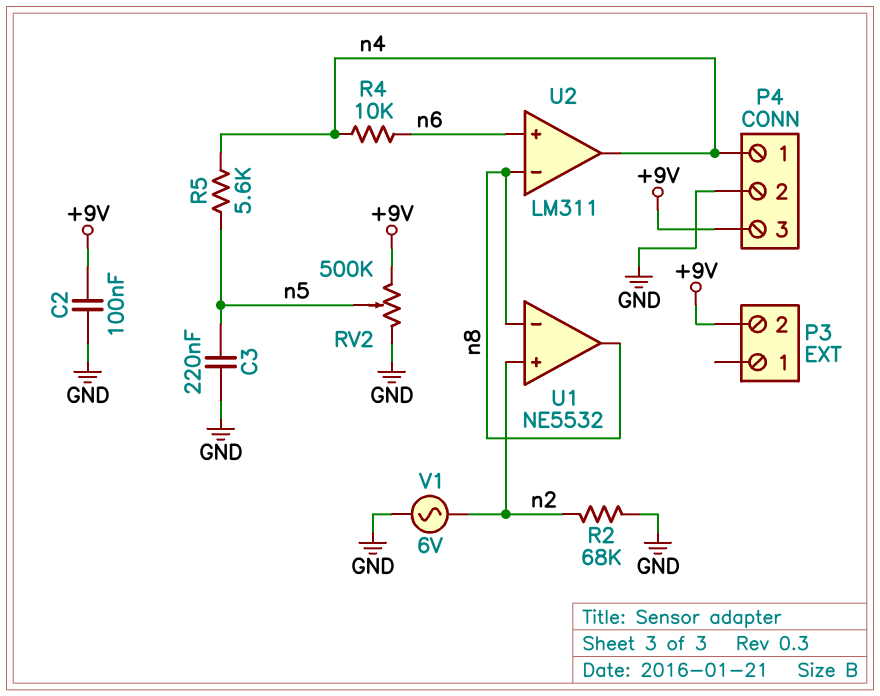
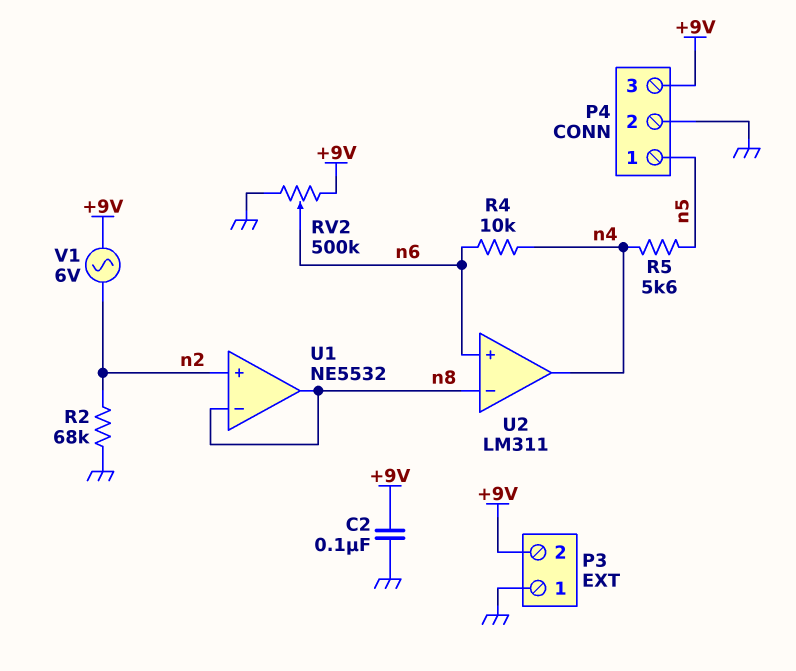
C3: 220nF (GND, n5) -> none
P3 pin 1: none -> GND
P4 pin 1: n4 -> n5
RV2: 500k (+9V, GND, wiper n5) -> 500k (+9V, GND, wiper n6)
V1: AC 6V (GND, n2) -> AC 6V (+9V, n2)

